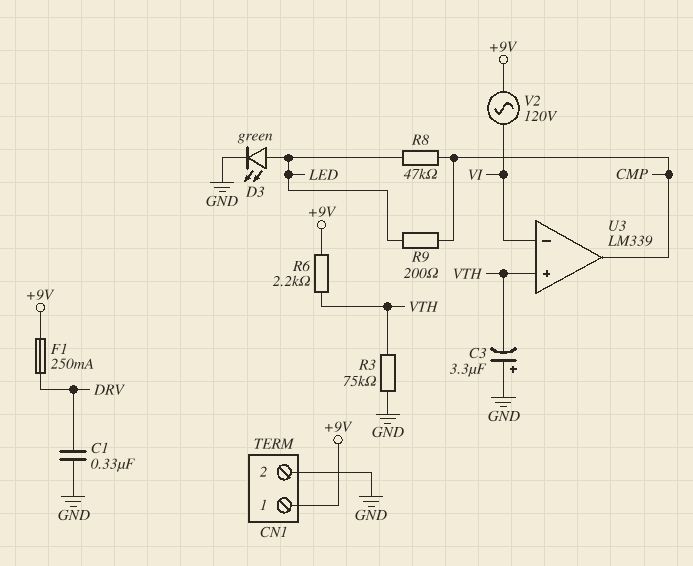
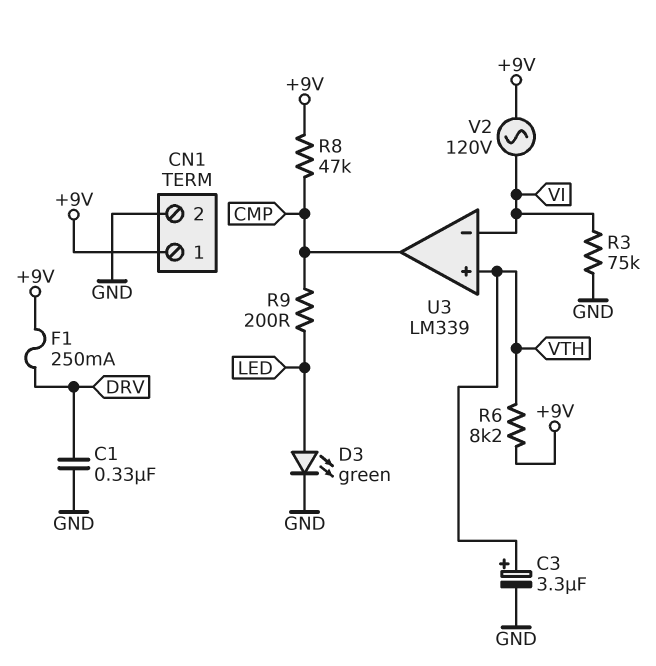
C3: 3.3uF (plus GND, minus VTH) -> 3.3uF (plus VTH, minus GND)
R3: 75k (GND, VTH) -> 75k (GND, VI)
R6: 2.2k (+9V, VTH) -> 8.2k (+9V, VTH)
R8: 47k (CMP, LED) -> 47k (+9V, CMP)

